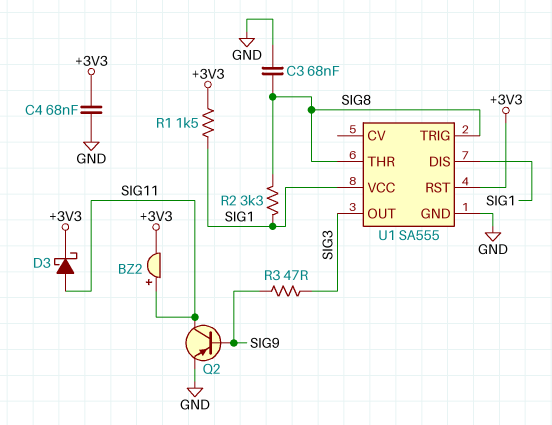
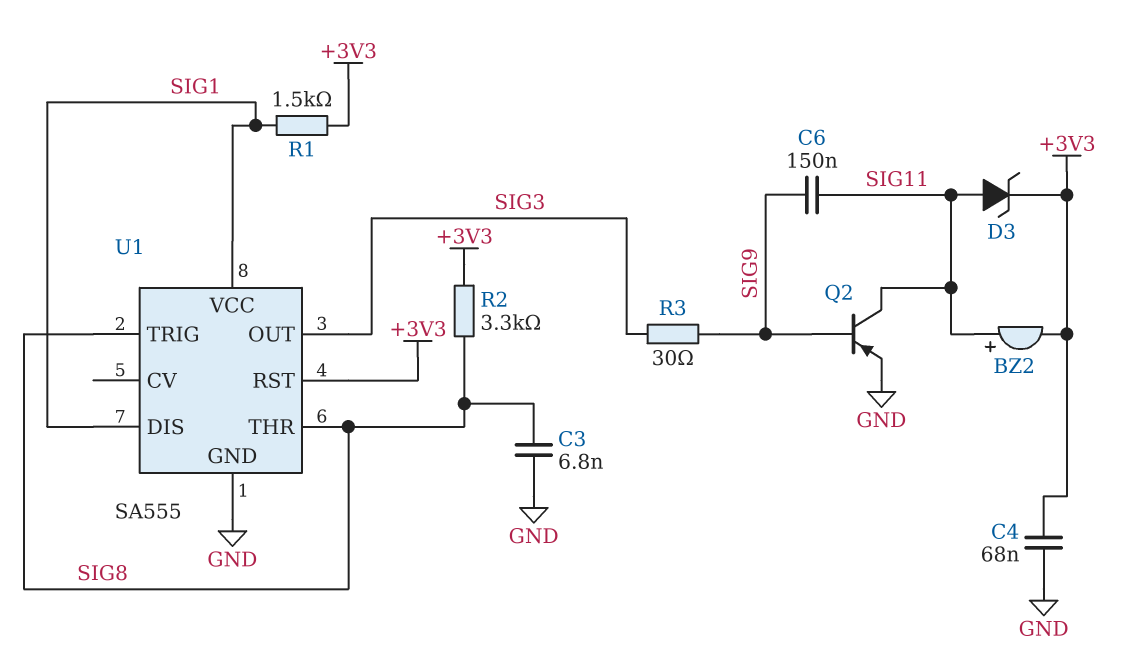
C3: 68nF (GND, SIG8) -> 6.8nF (GND, SIG8)
C6: none -> 150nF (SIG9, SIG11)
D3: schottky (A SIG11, K +3V3) -> zener (A SIG11, K +3V3)
R2: 3.3k (SIG1, SIG8) -> 3.3k (+3V3, SIG8)
R3: 47 (SIG3, SIG9) -> 30 (SIG3, SIG9)

